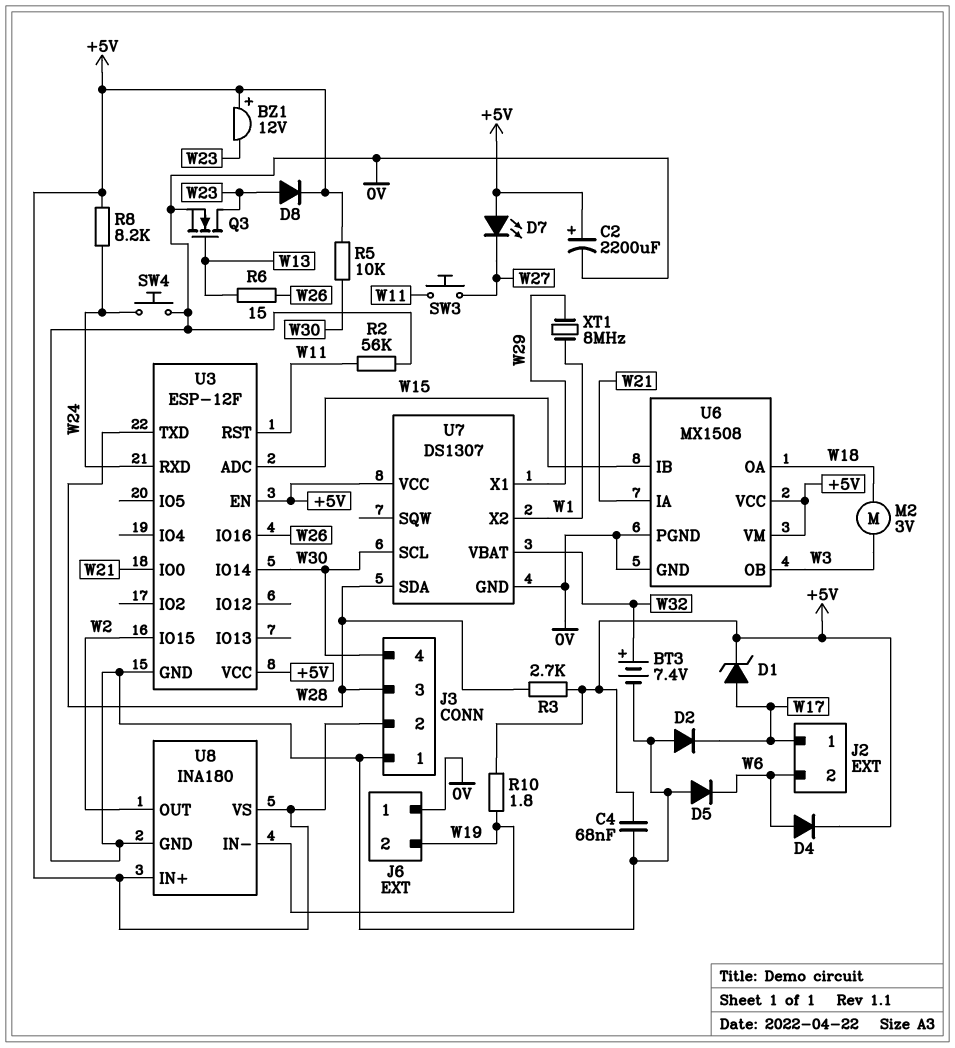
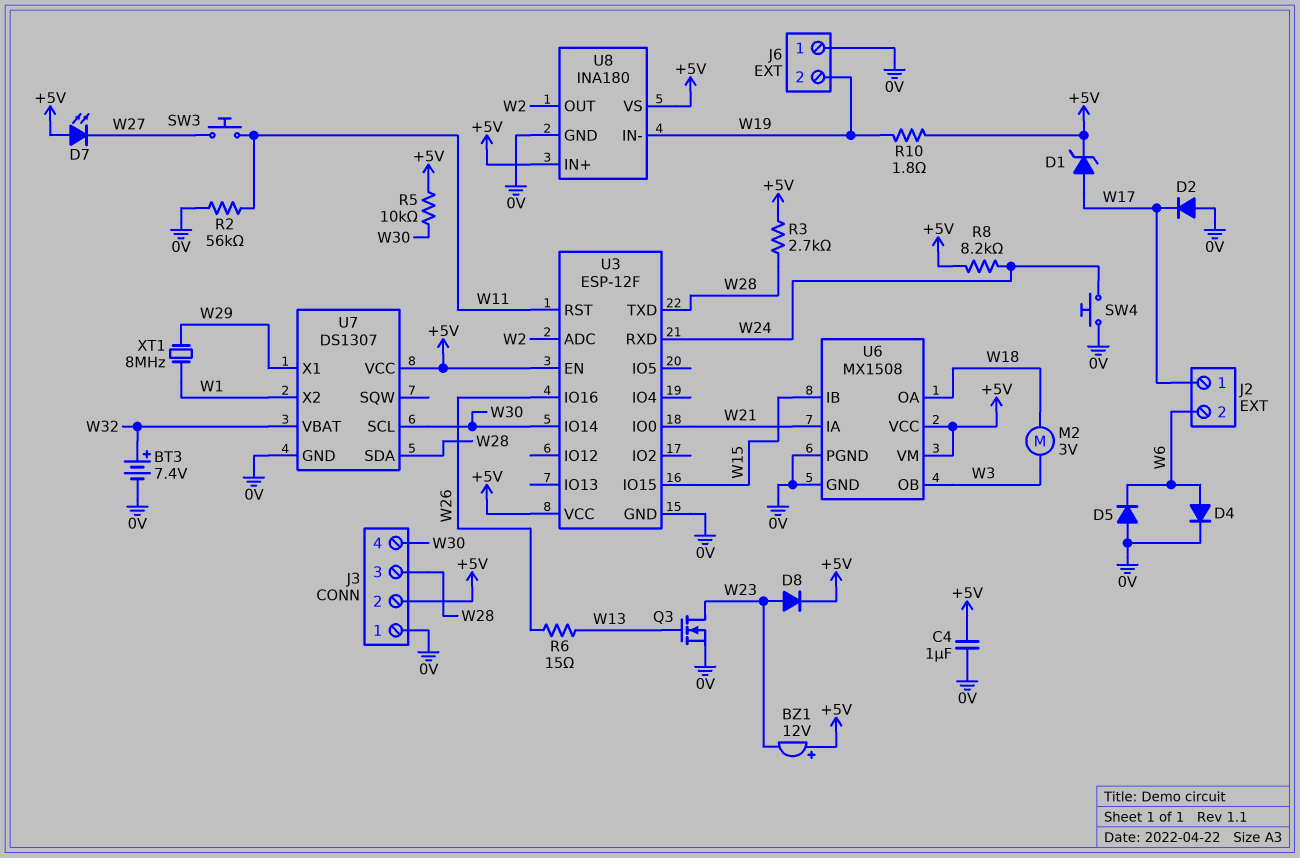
C2: 2200uF (plus +5V, minus 0V) -> none
C4: 68nF (+5V, 0V) -> 1uF (+5V, 0V)
D4: diode (A W6, K +5V) -> diode (A W6, K 0V)
U3 pin ADC: W15 -> W2
U3 pin IO15: W2 -> W15

